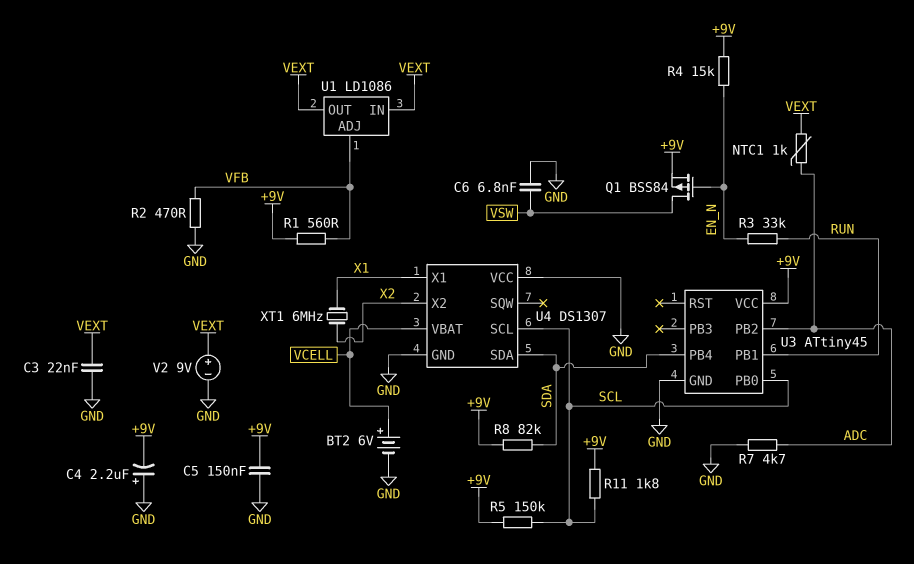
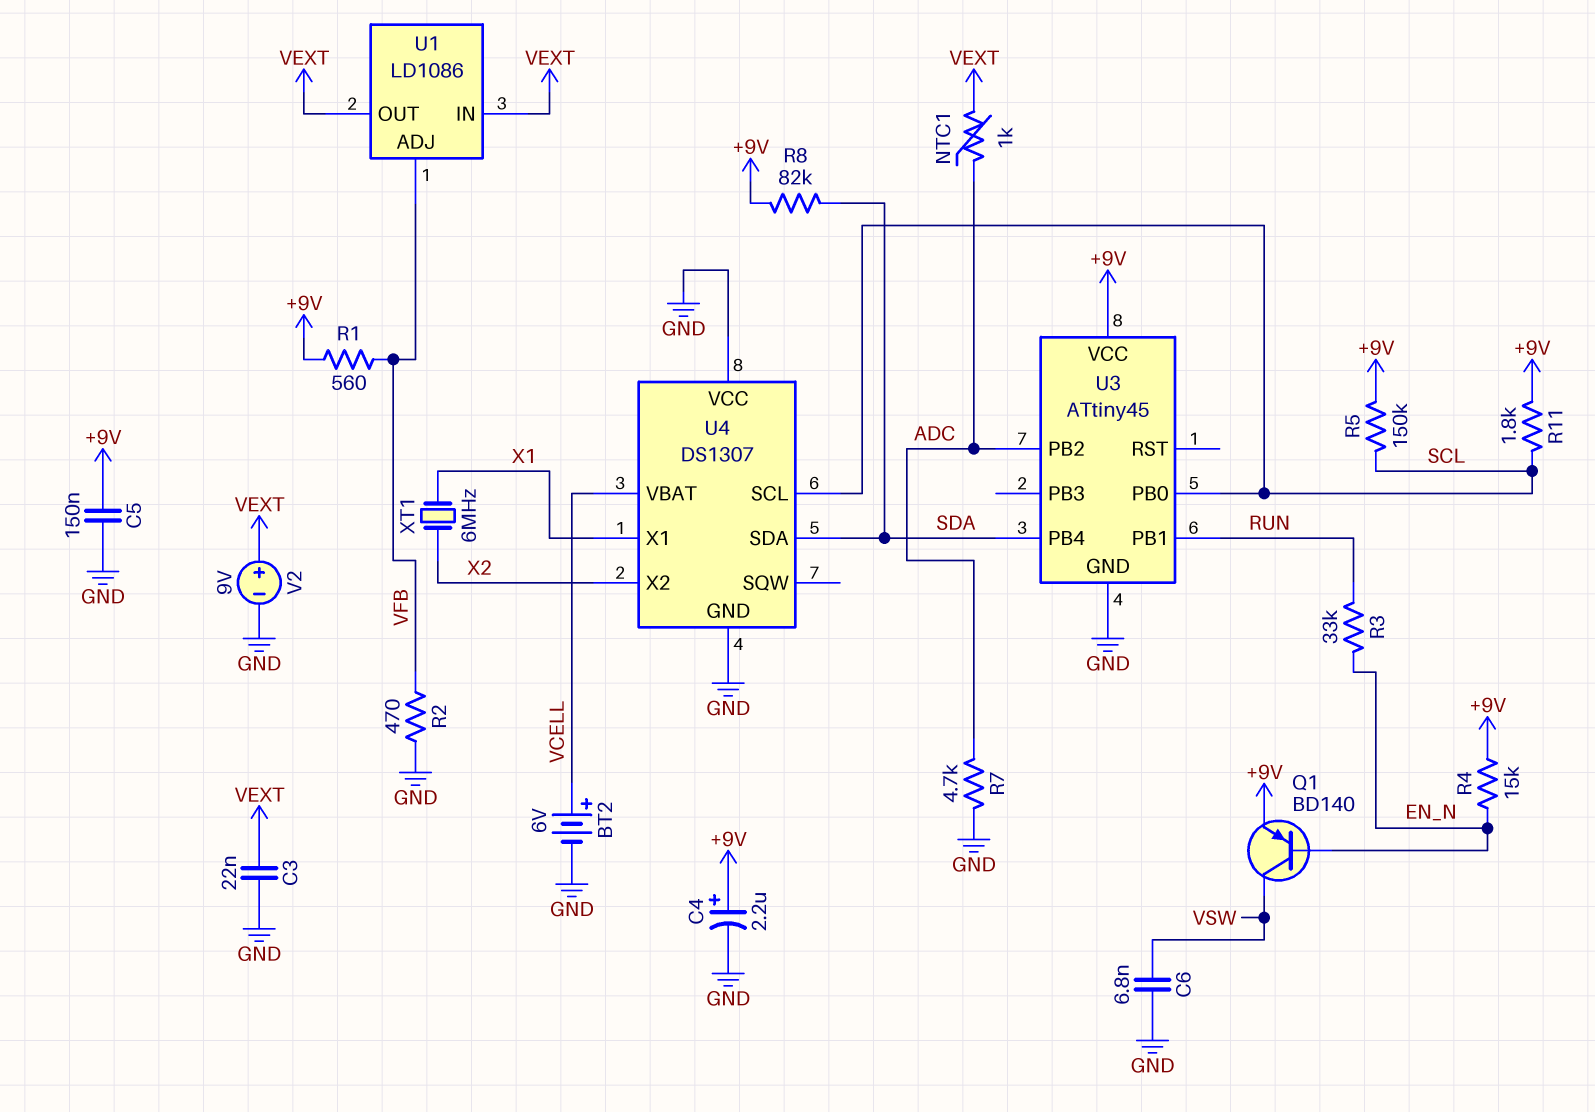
C4: 2.2uF (plus GND, minus +9V) -> 2.2uF (plus +9V, minus GND)
Q1: PMOS BSS84 (G EN_N, D VSW, S +9V) -> PNP BD140 (B EN_N, C VSW, E +9V)

